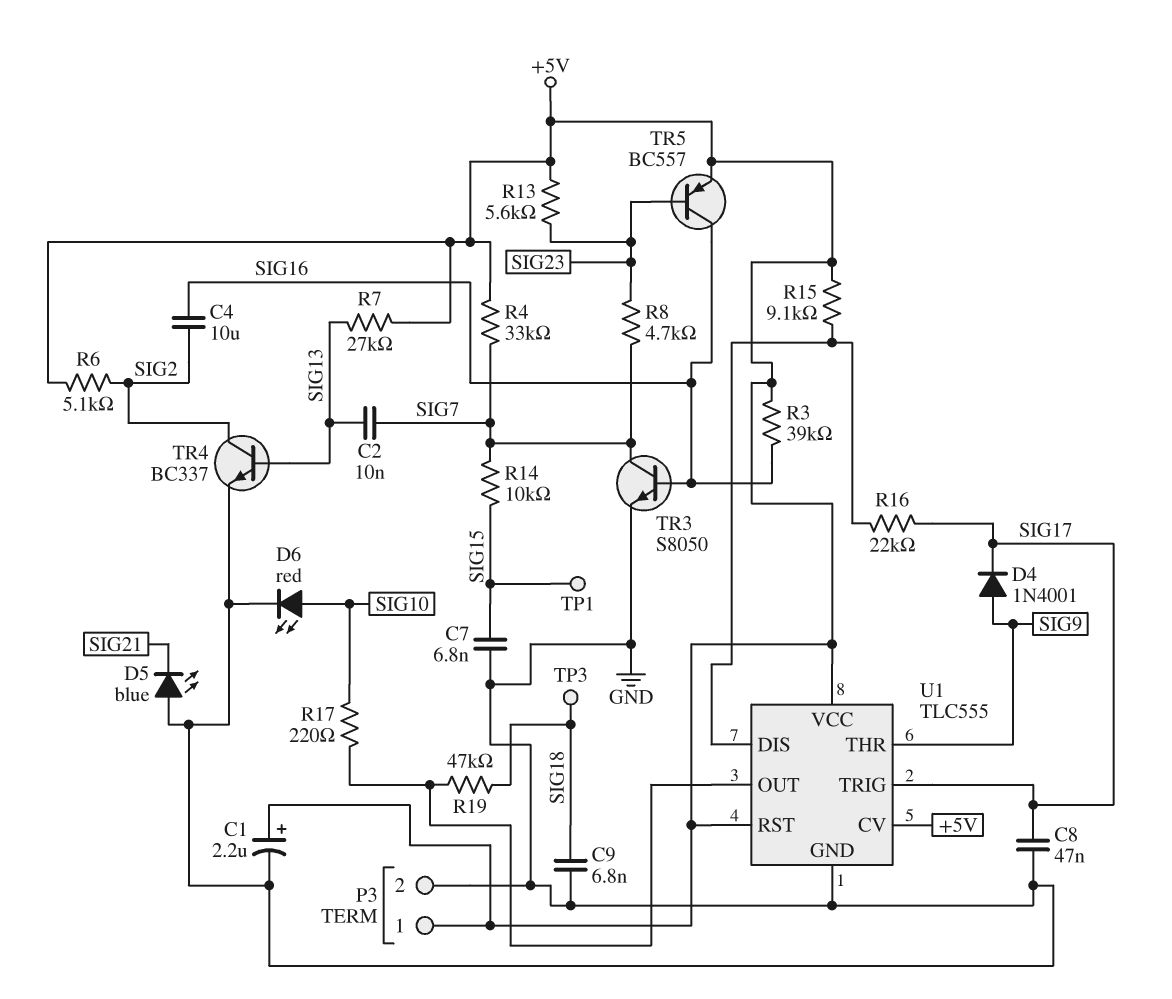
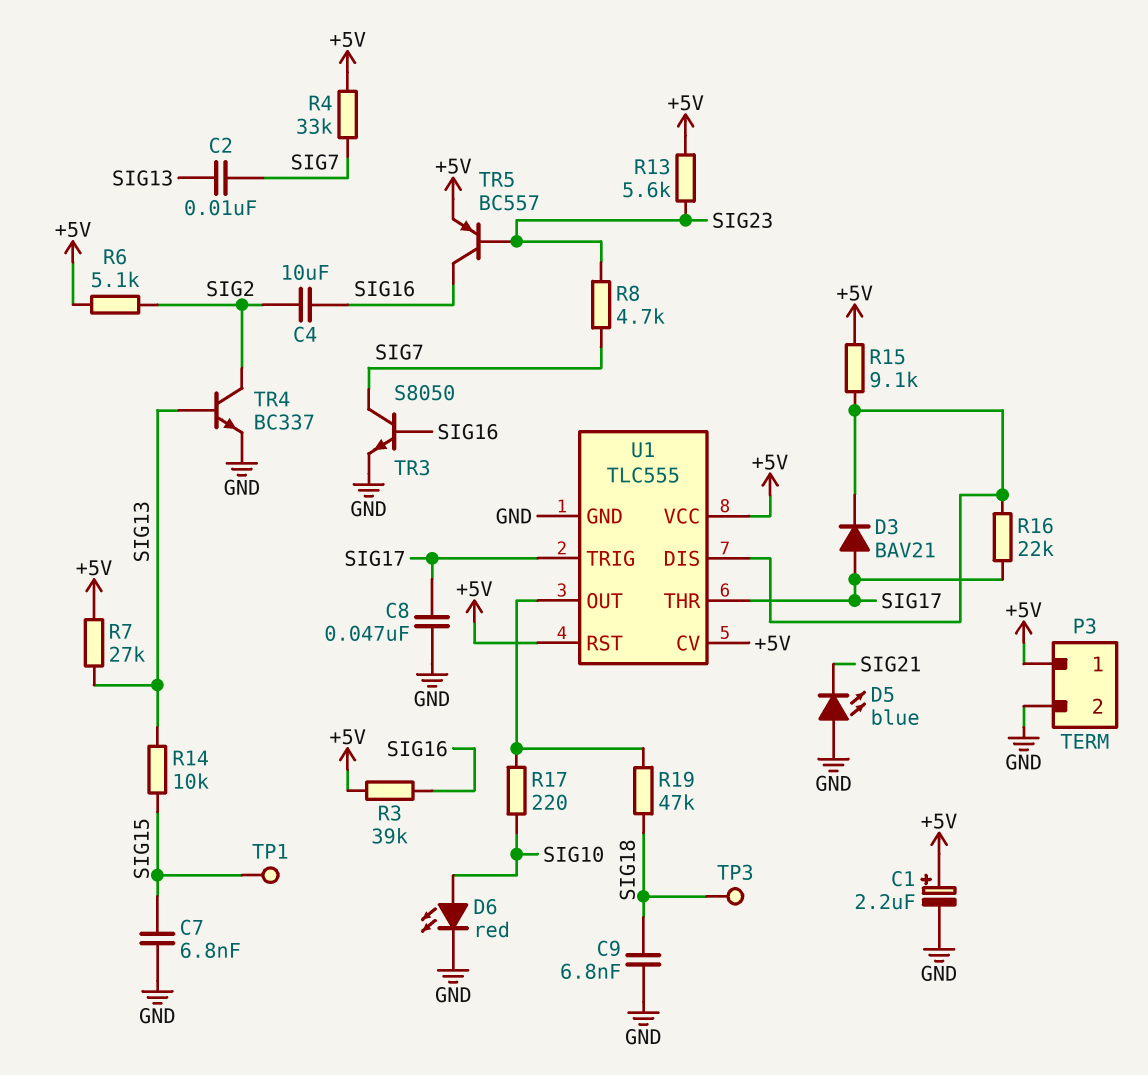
D3: none -> diode BAV21 (A SIG17, K U1/DIS)
D4: diode 1N4001 (A SIG9, K SIG17) -> none
R14: 10k (SIG7, SIG15) -> 10k (SIG13, SIG15)
U1 pin THR: SIG9 -> SIG17

